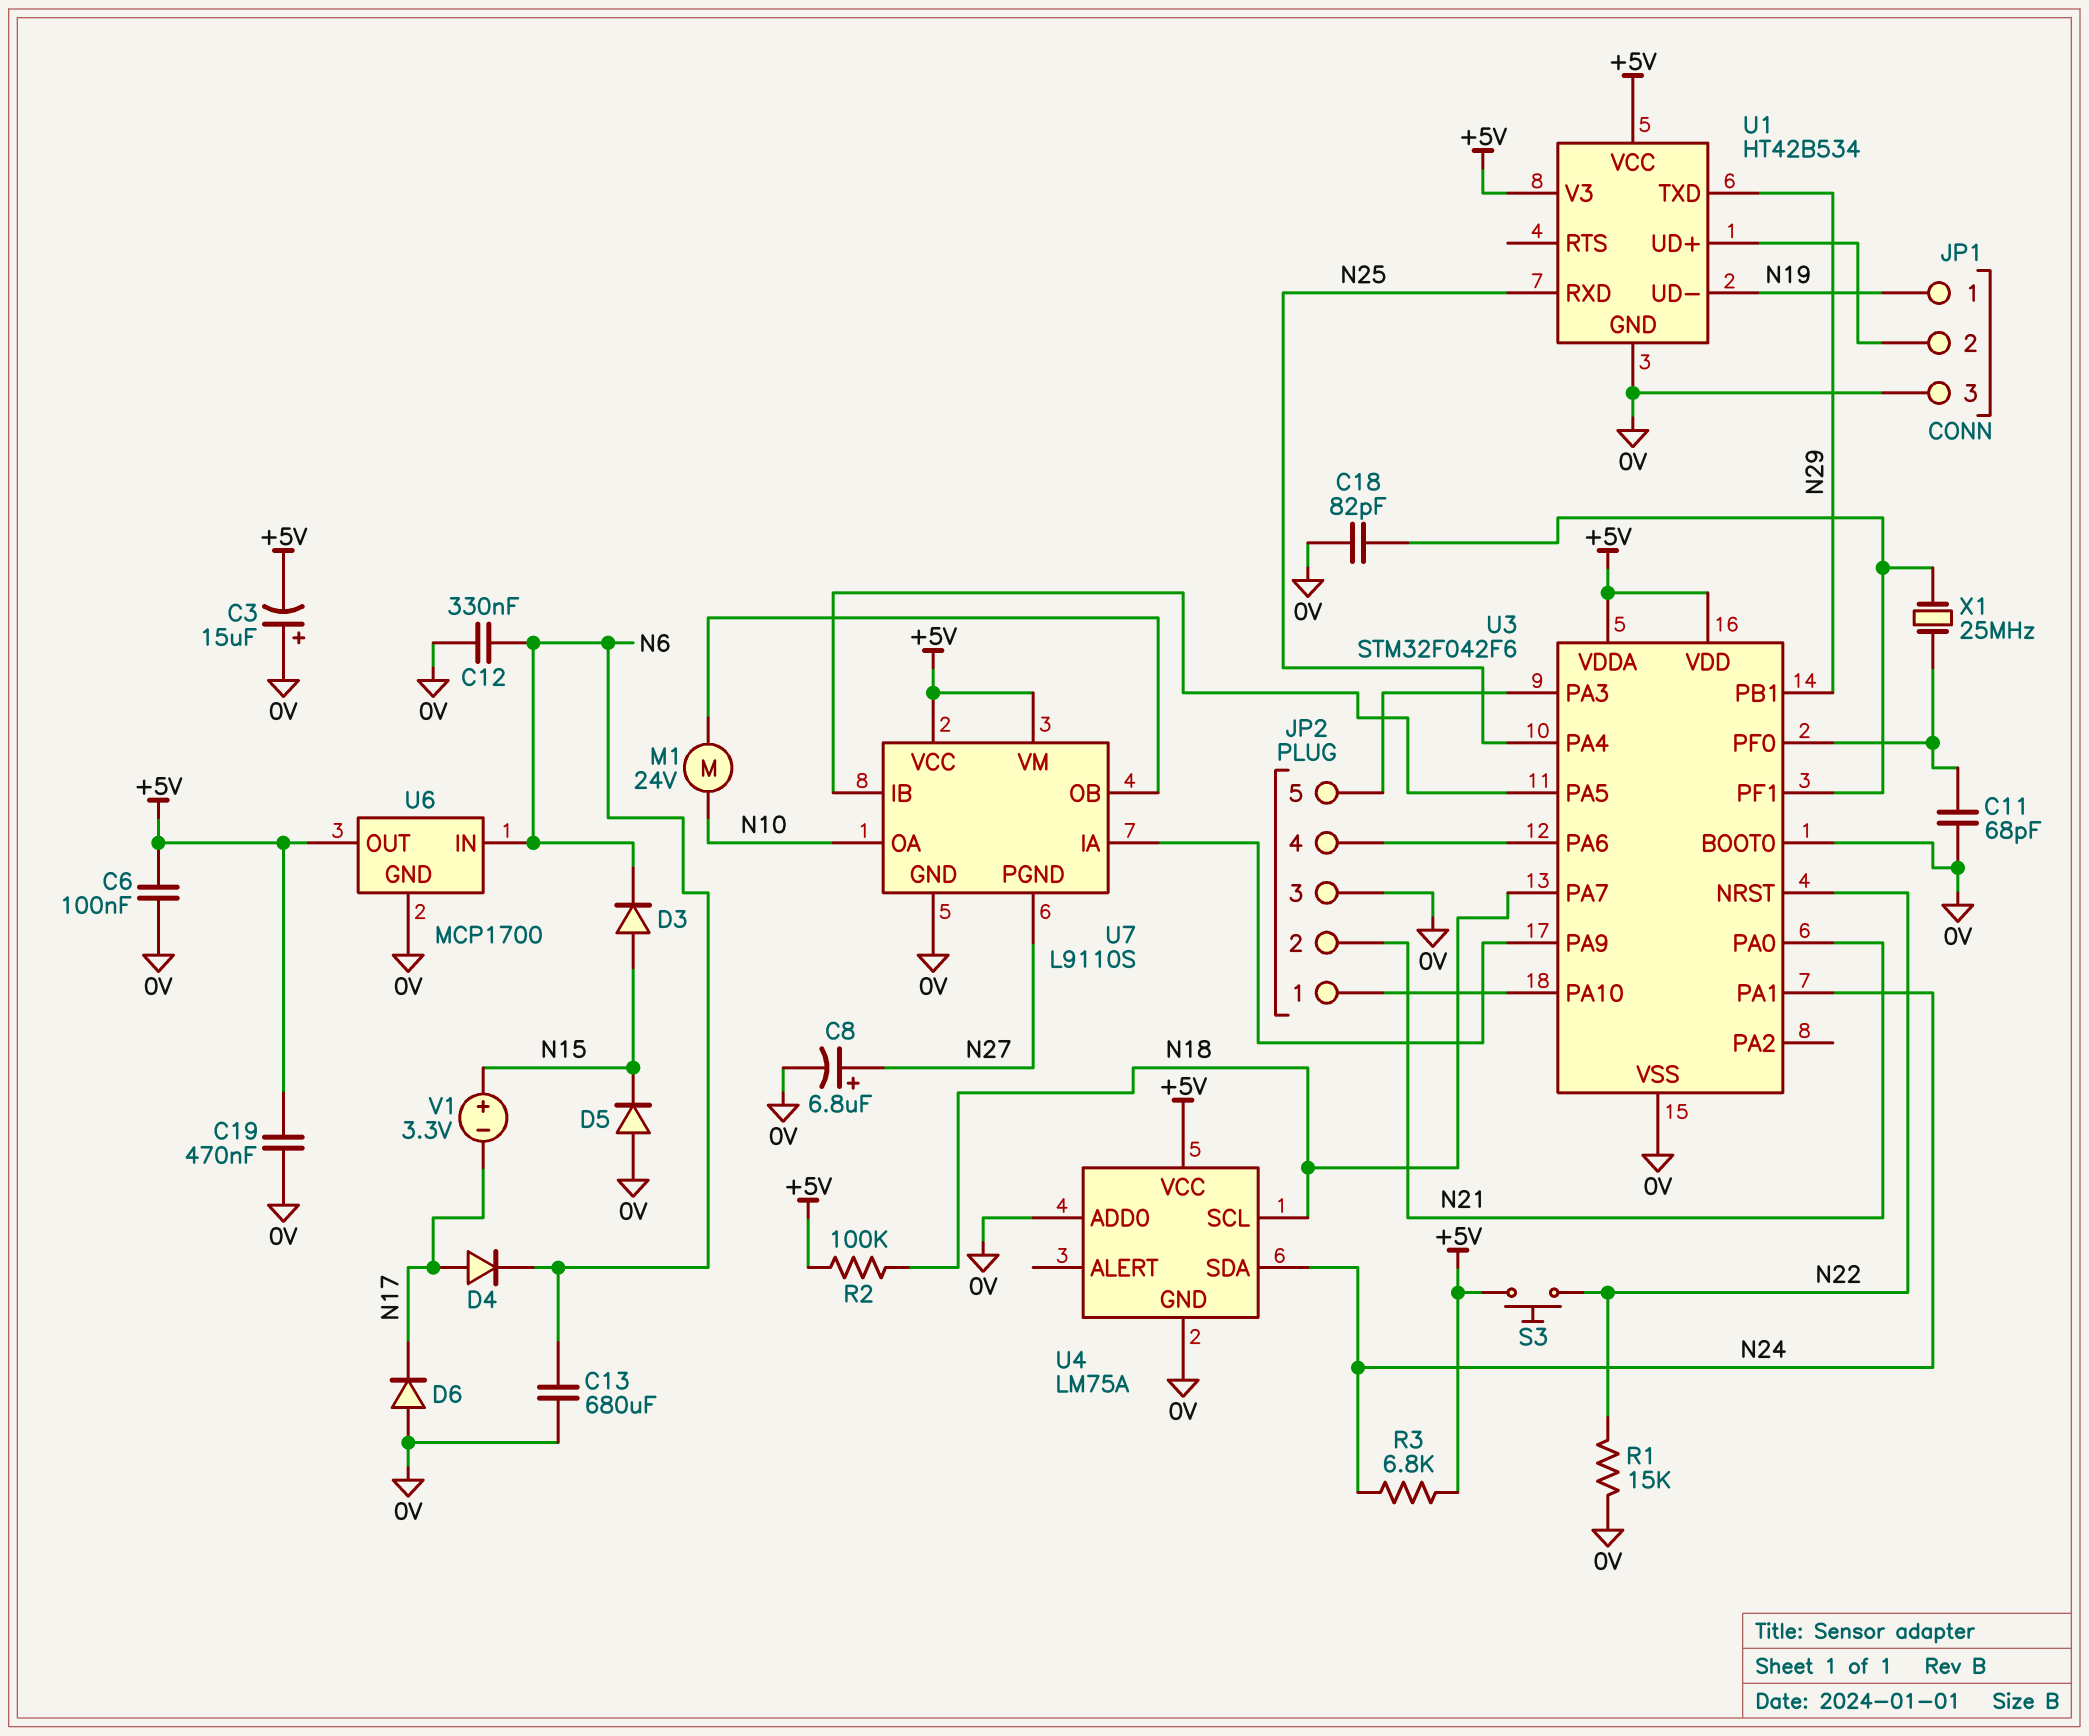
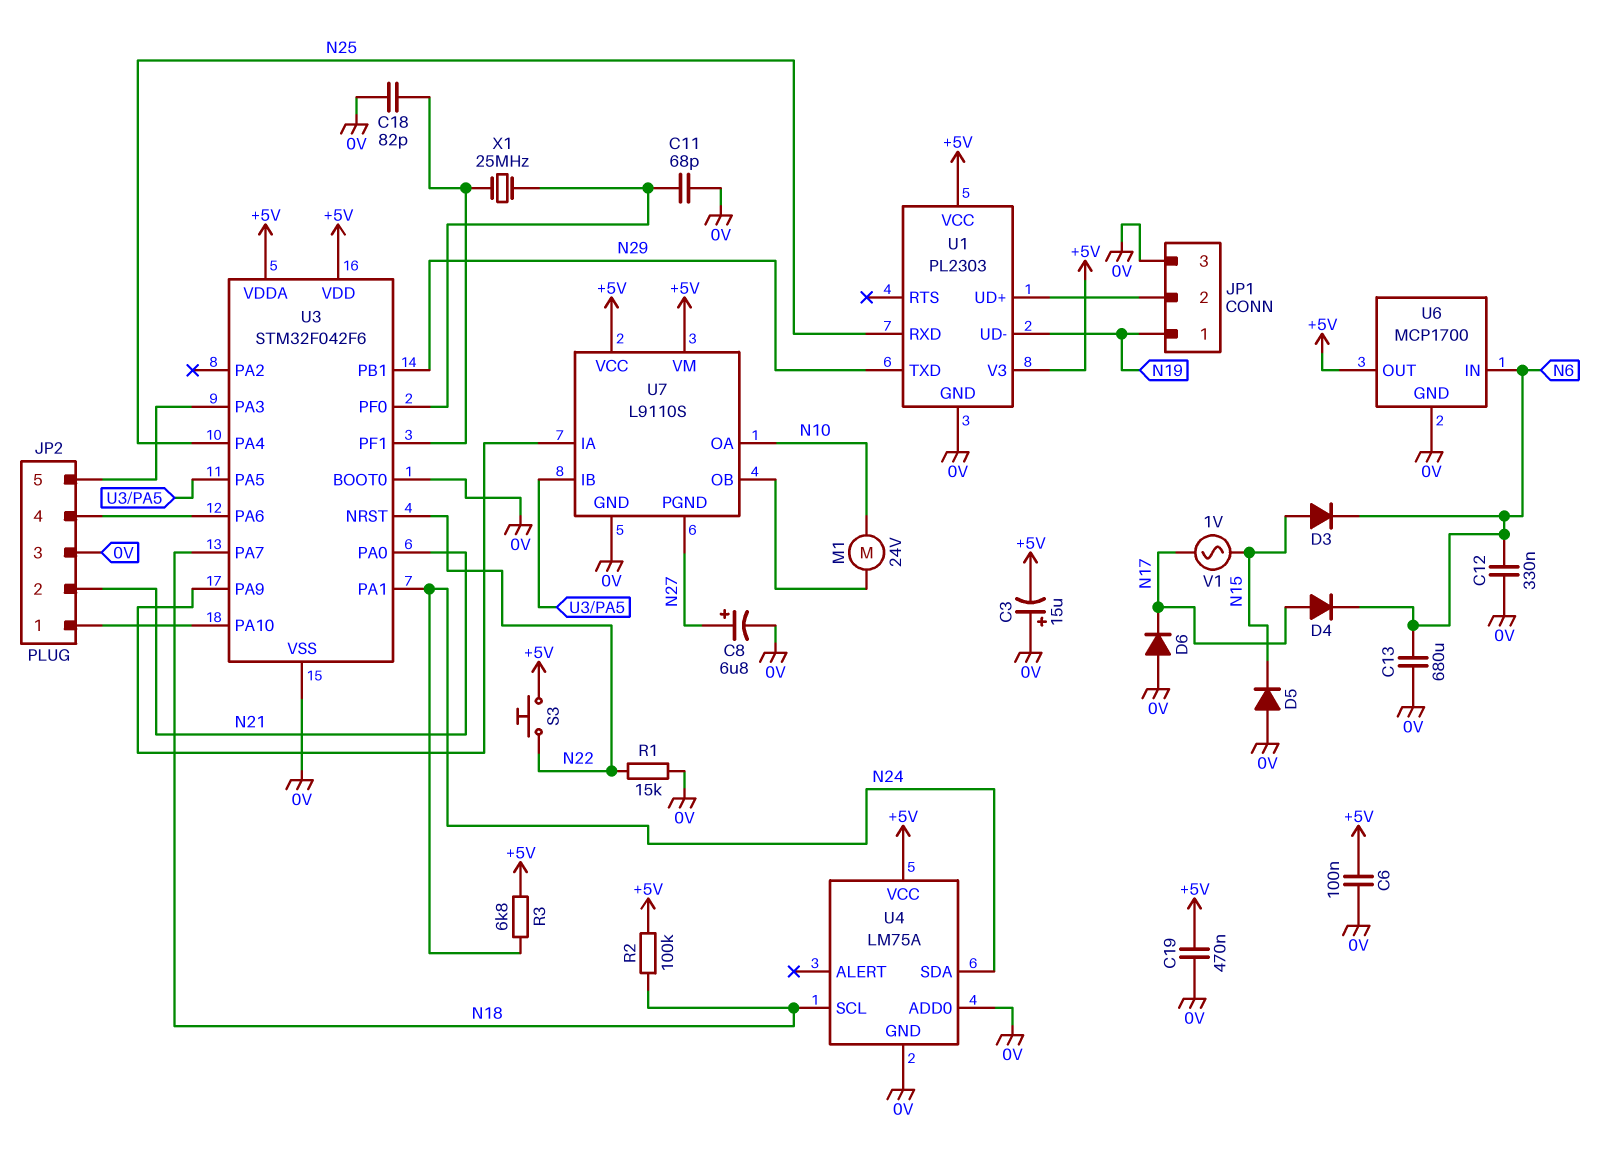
U1: HT42B534 -> PL2303
V1: 3.3V (plus N15, minus N17) -> AC 1V (N15, N17)

